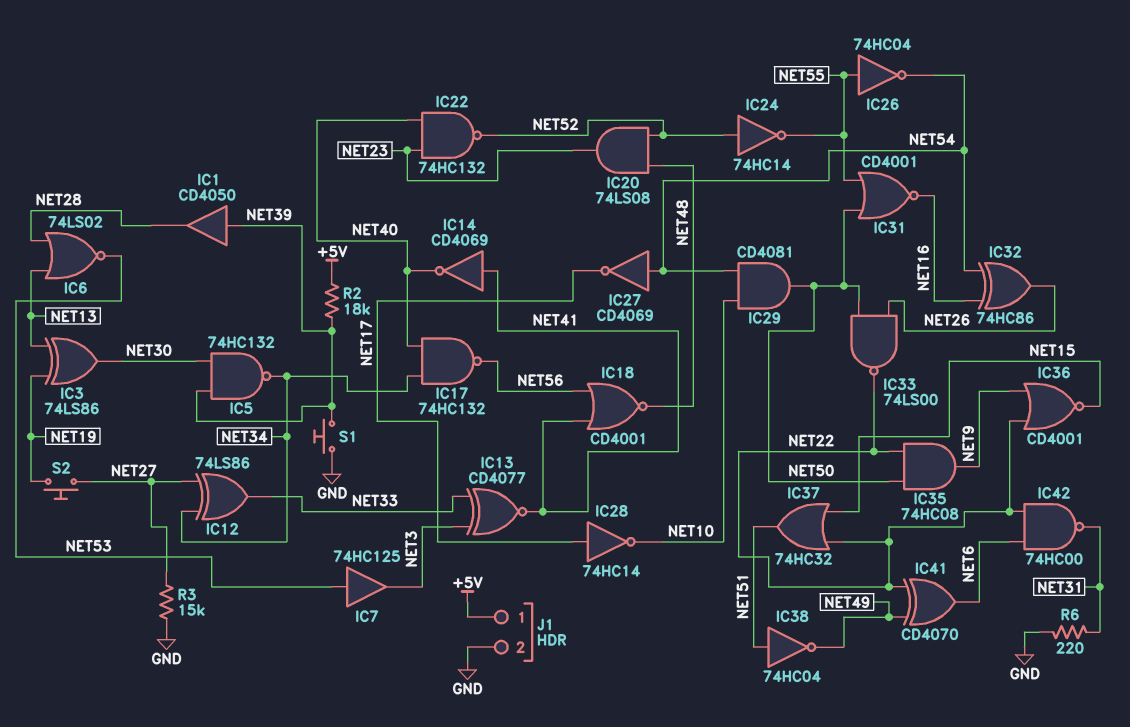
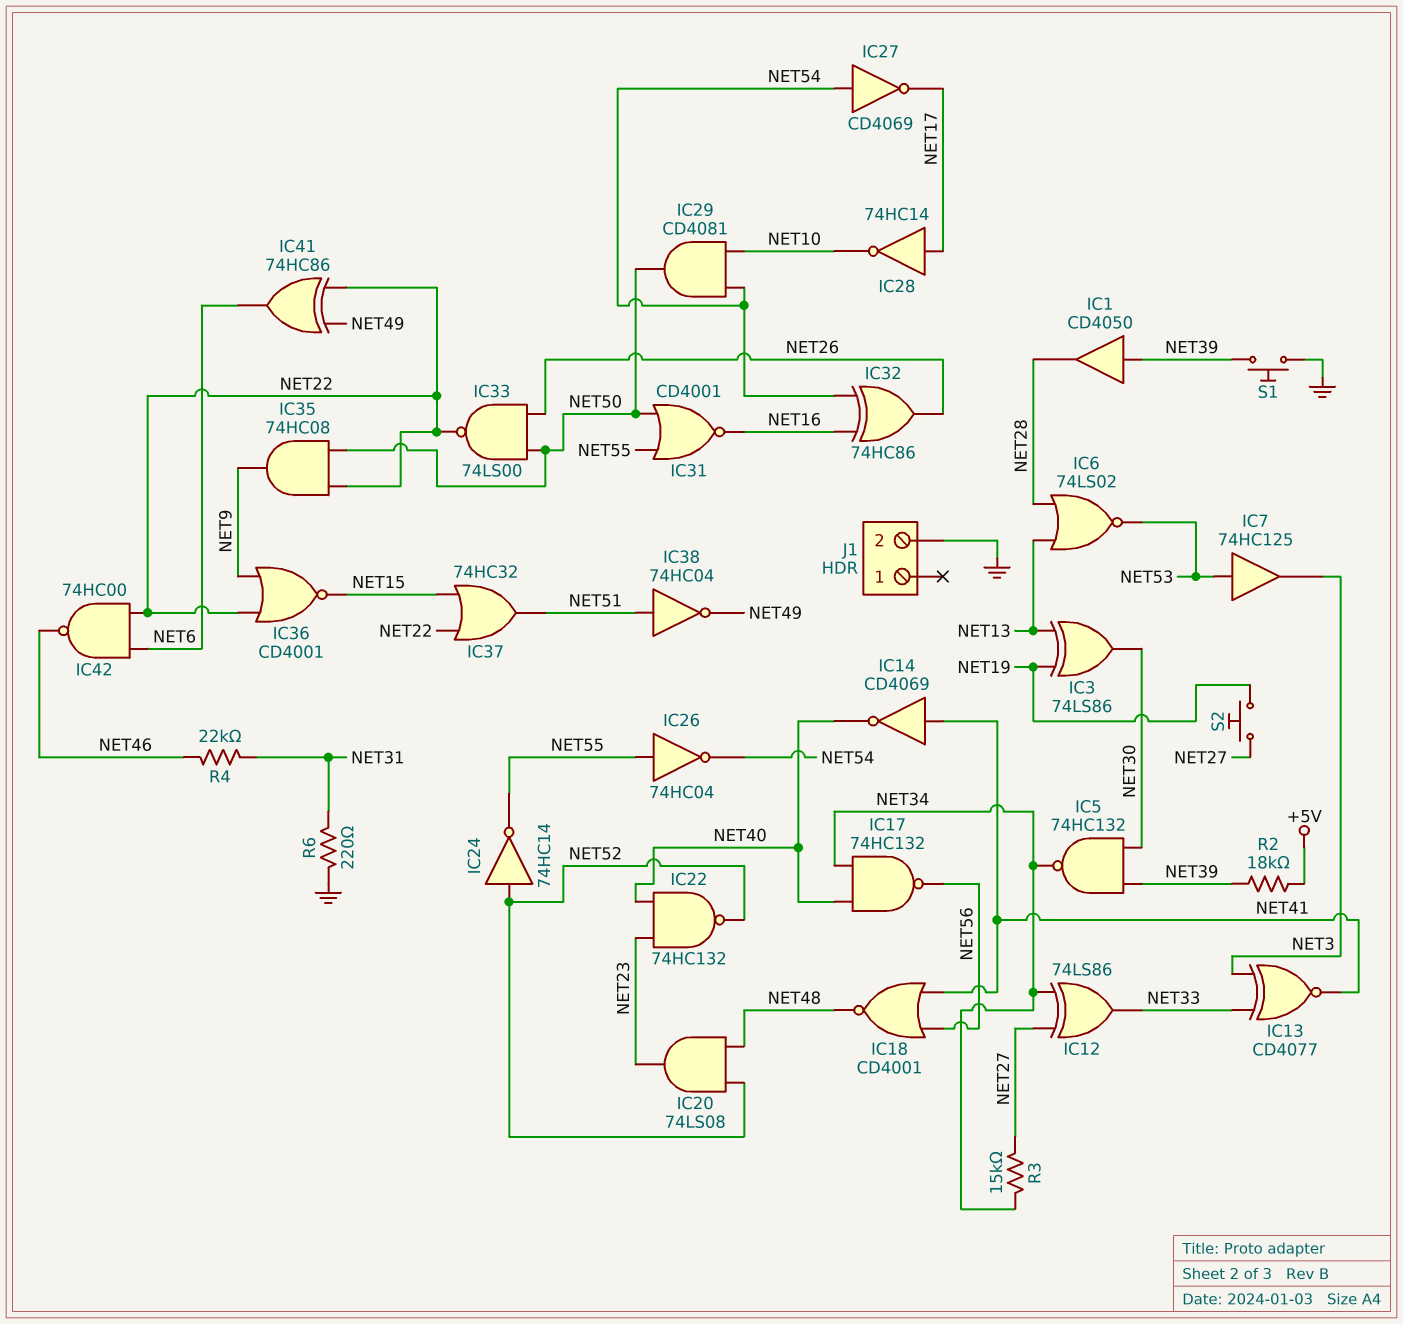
IC41: XOR CD4070 (in NET22, in NET49, out NET6) -> XOR 74HC86 (in NET22, in NET49, out NET6)
IC42: NAND 74HC00 (in NET6, in NET22, out NET31) -> NAND 74HC00 (in NET6, in NET22, out NET46)
J1 pin 1: +5V -> none
R3: 15k (GND, NET27) -> 15k (NET27, NET34)
R4: none -> 22k (NET31, NET46)

